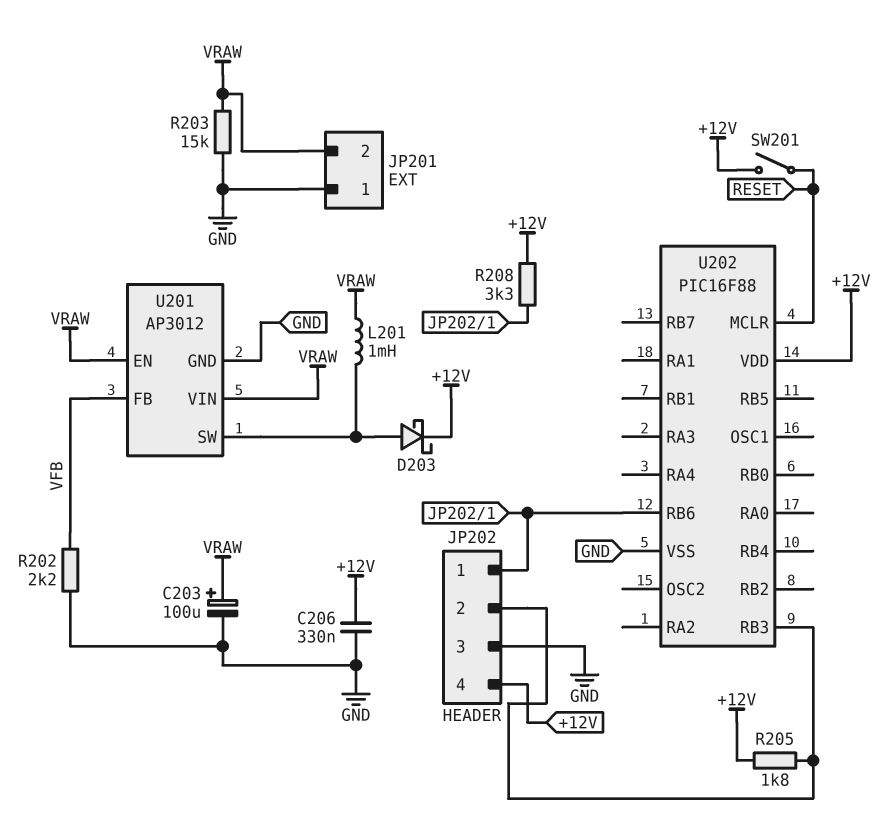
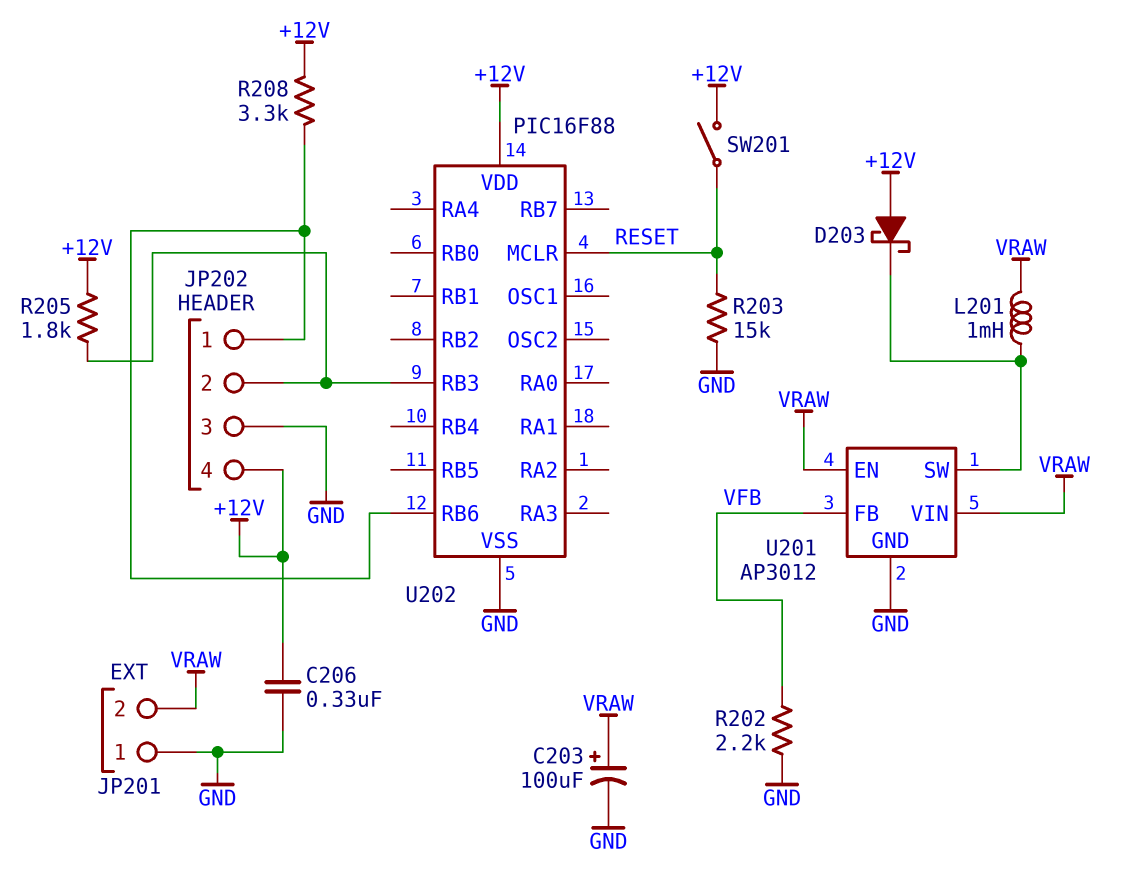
D203: schottky (A U201/SW, K +12V) -> schottky (A +12V, K U201/SW)
R203: 15k (GND, VRAW) -> 15k (GND, RESET)

